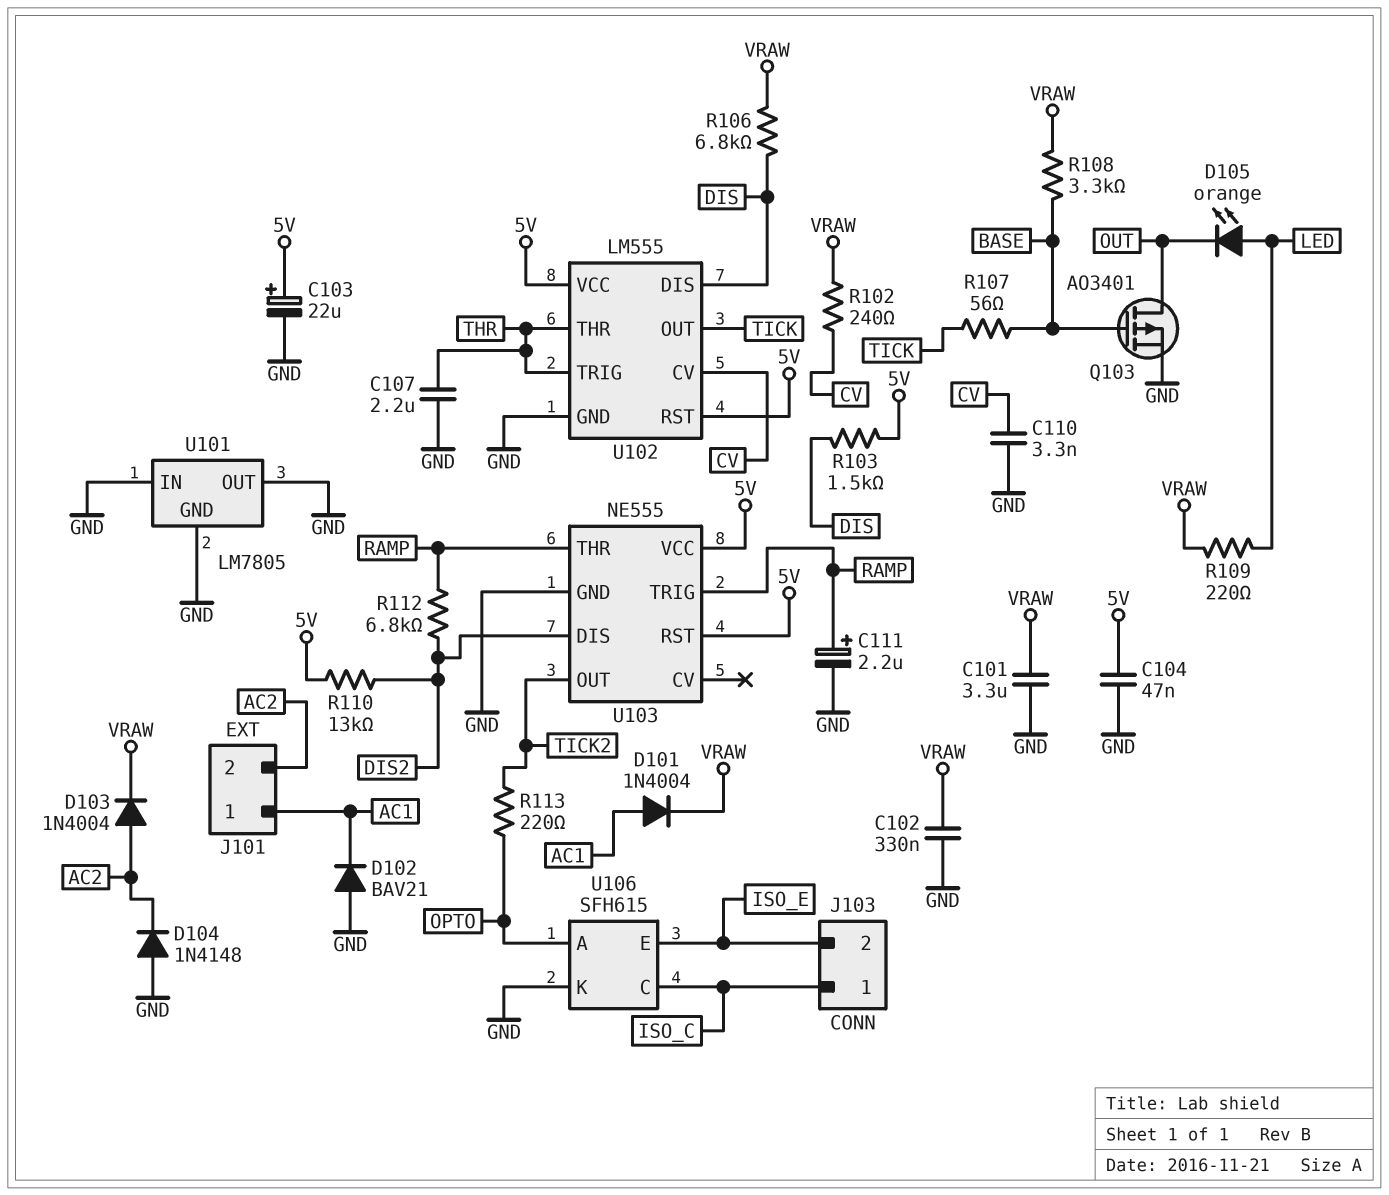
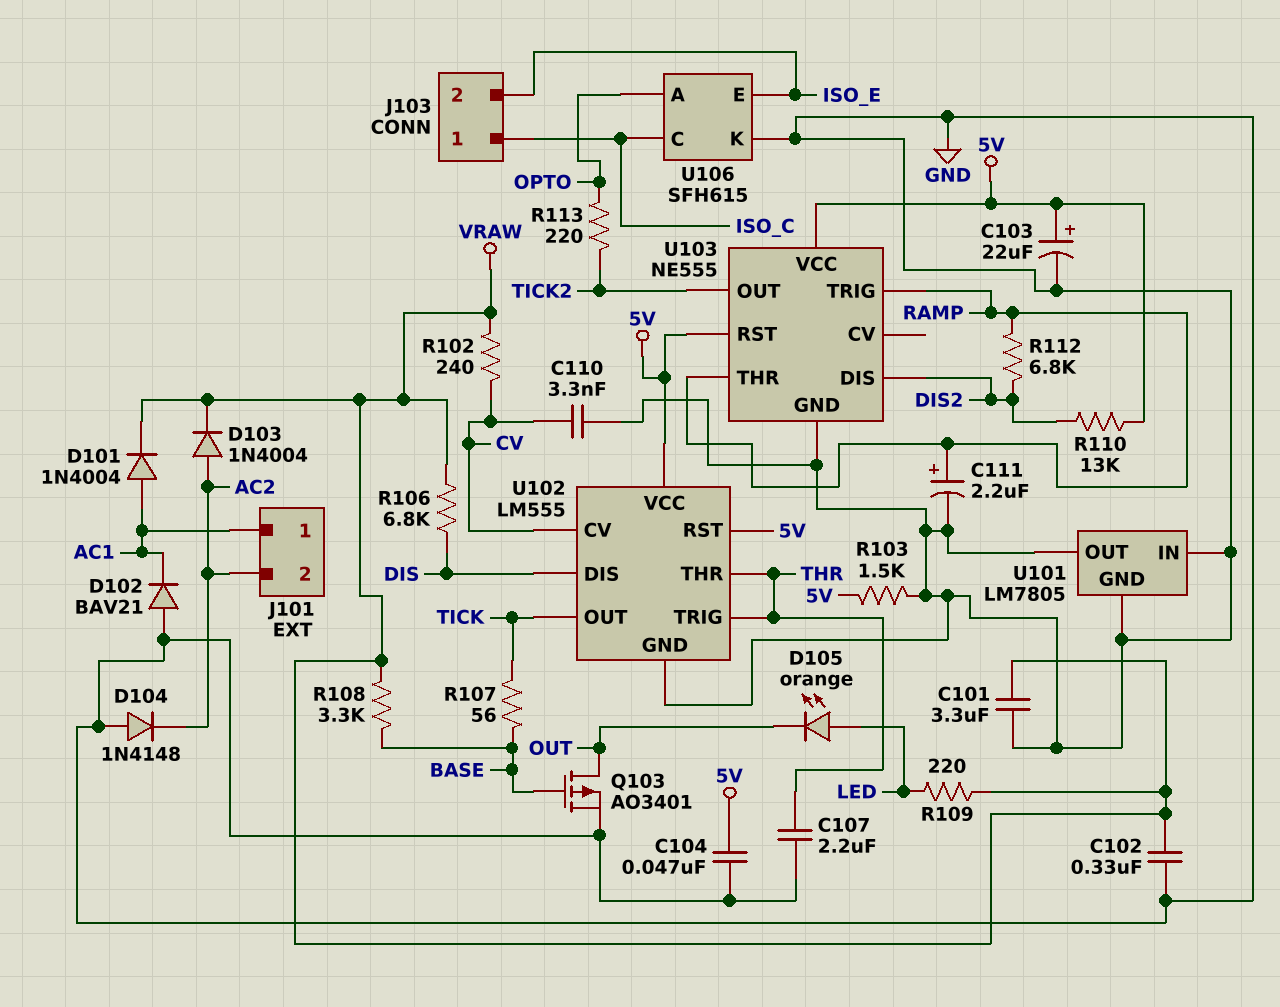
R103: 1.5k (5V, DIS) -> 1.5k (5V, GND)

